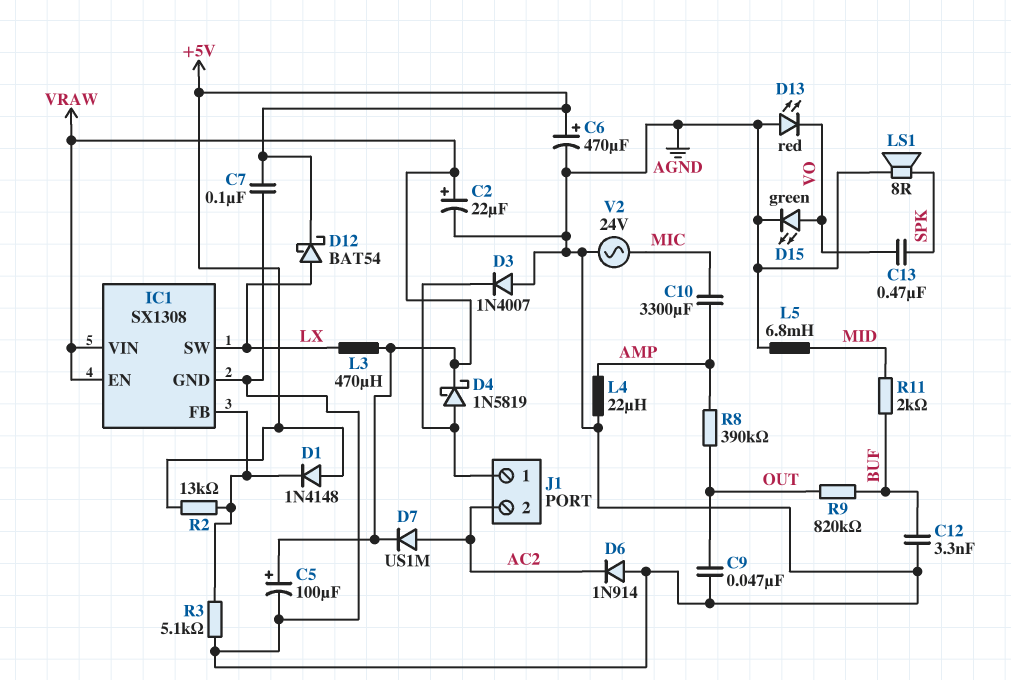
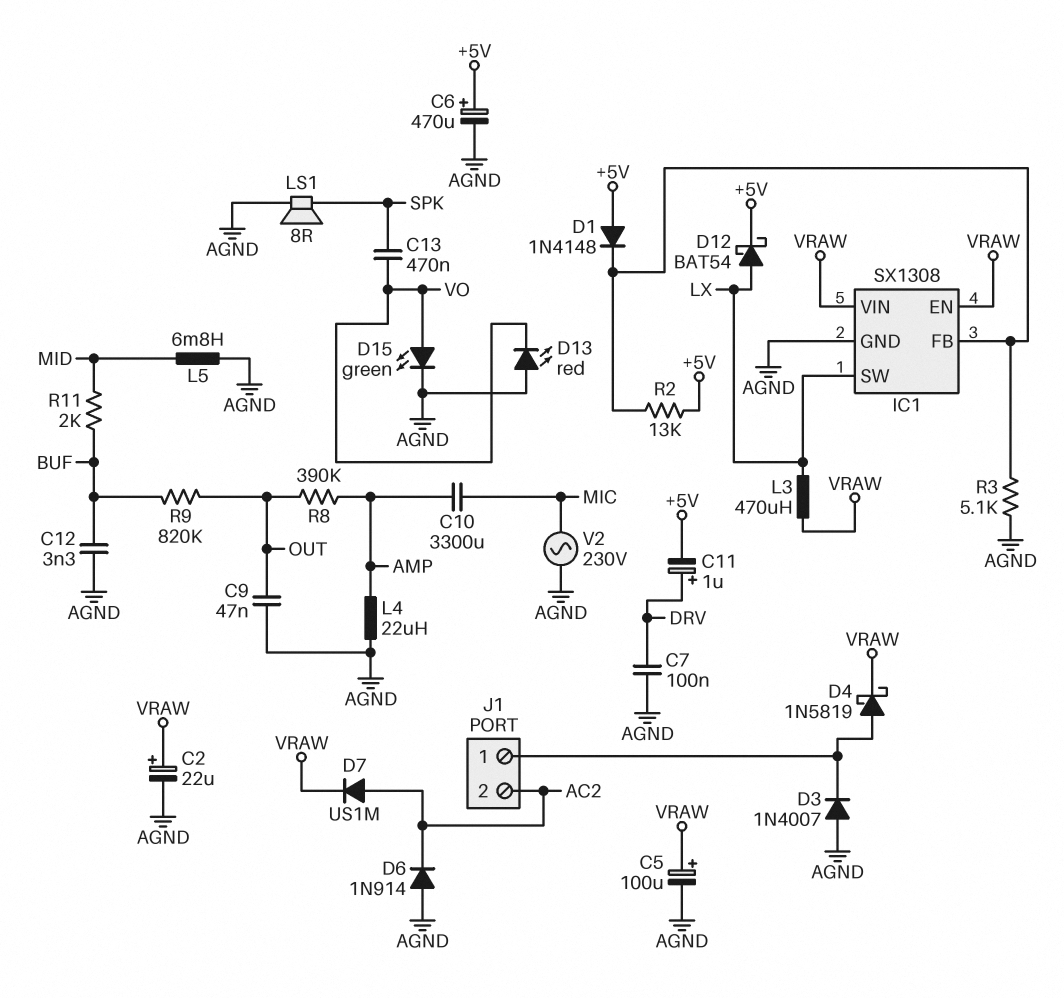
C7: 100nF (+5V, AGND) -> 100nF (AGND, DRV)
C11: none -> 1uF (plus DRV, minus +5V)
V2: AC 24V (AGND, MIC) -> AC 230V (AGND, MIC)

